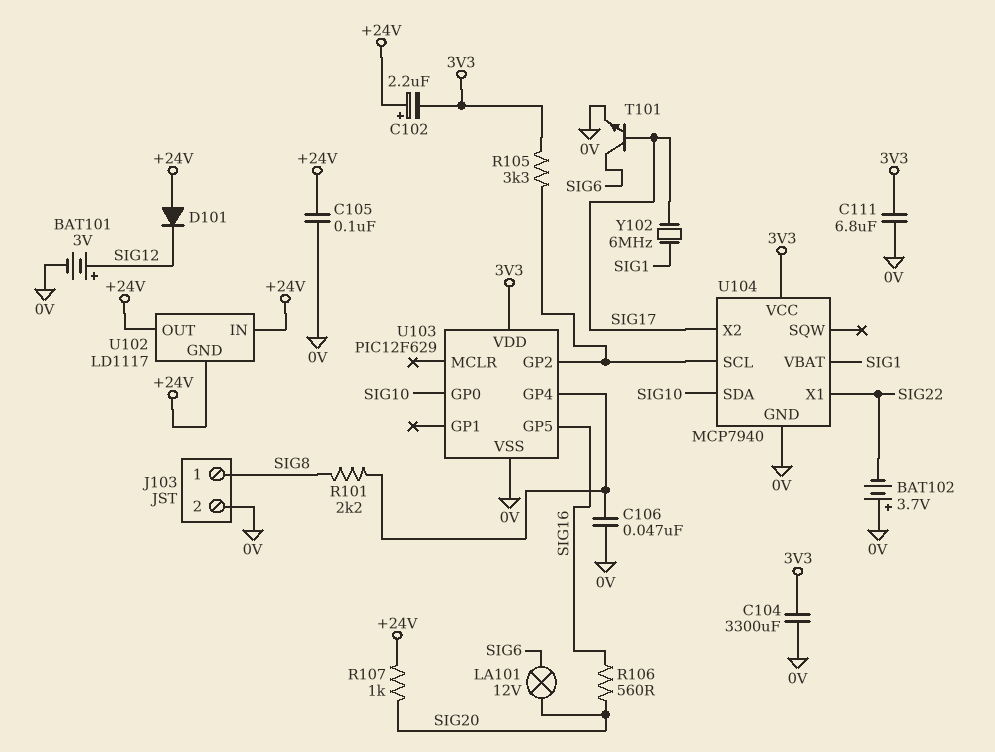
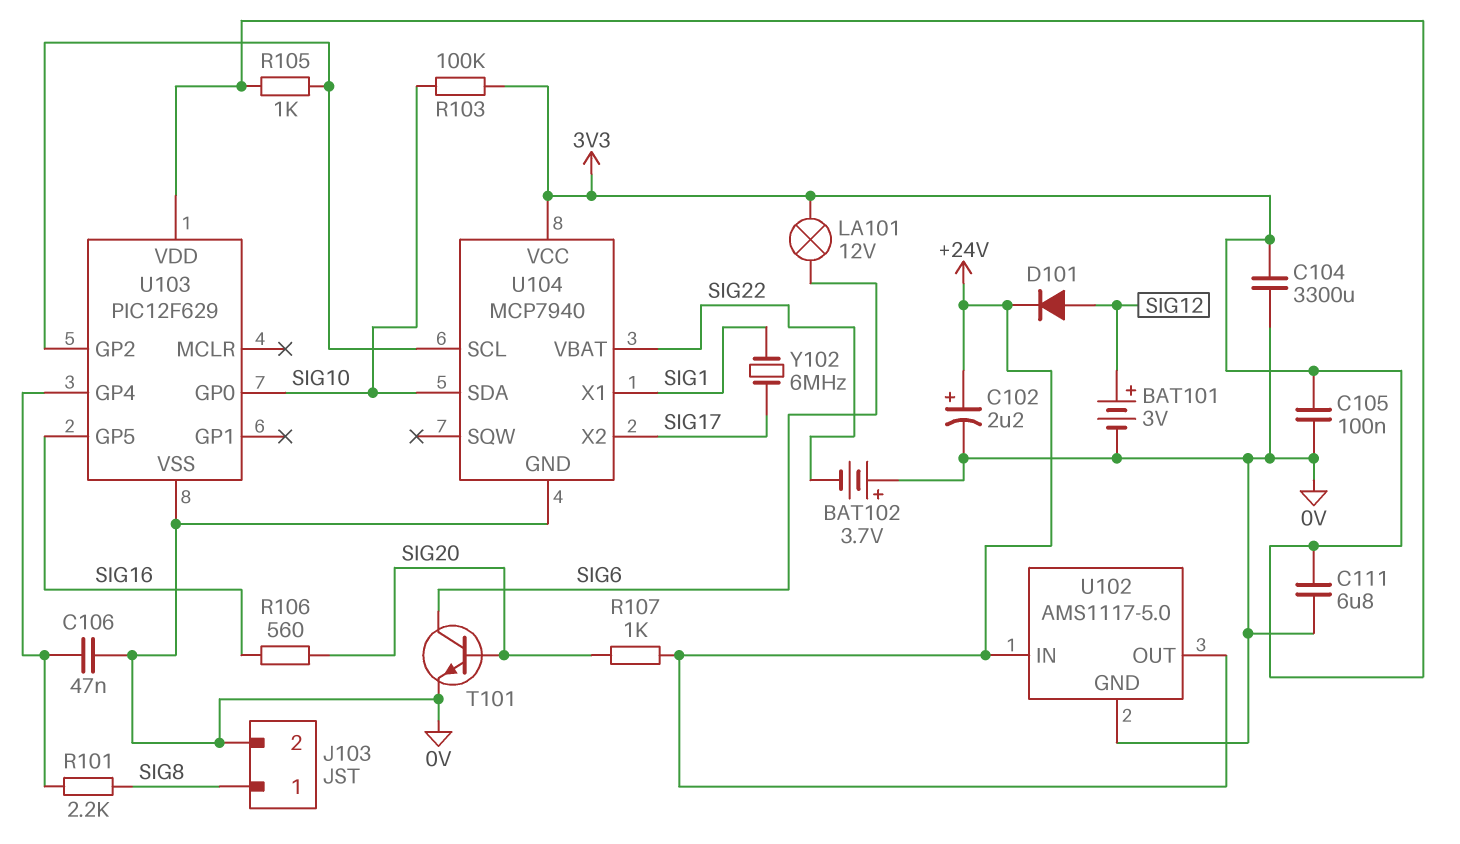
C102: 2.2uF (plus +24V, minus 3V3) -> 2.2uF (plus +24V, minus 0V)
C105: 100nF (+24V, 0V) -> 100nF (0V, 3V3)
D101: diode (A +24V, K SIG12) -> diode (A SIG12, K +24V)
LA101: lamp 12V (SIG6, SIG20) -> lamp 12V (3V3, SIG6)
R103: none -> 100k (3V3, SIG10)
R105: 3.3k (3V3, U103/GP2) -> 1k (3V3, U103/GP2)
T101: NPN (B SIG17, C SIG6, E 0V) -> NPN (B SIG20, C SIG6, E 0V)
U102: LD1117 -> AMS1117-5.0
U102 pin GND: +24V -> 0V
U104 pin VBAT: SIG1 -> SIG22
U104 pin X1: SIG22 -> SIG1

